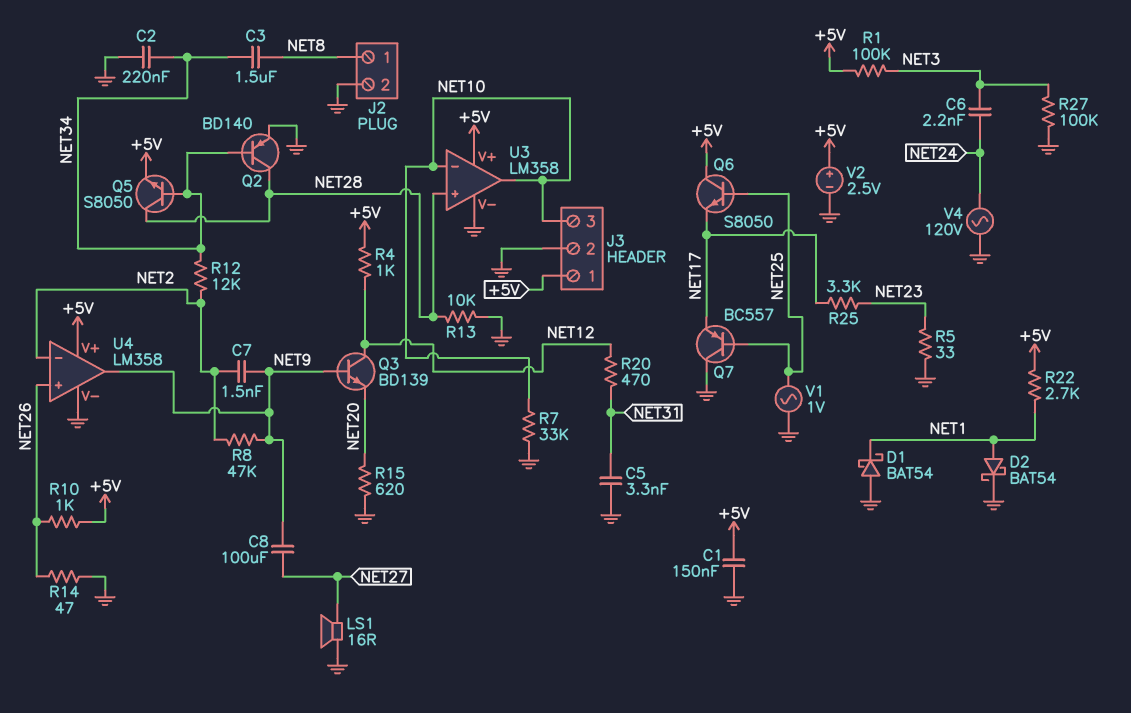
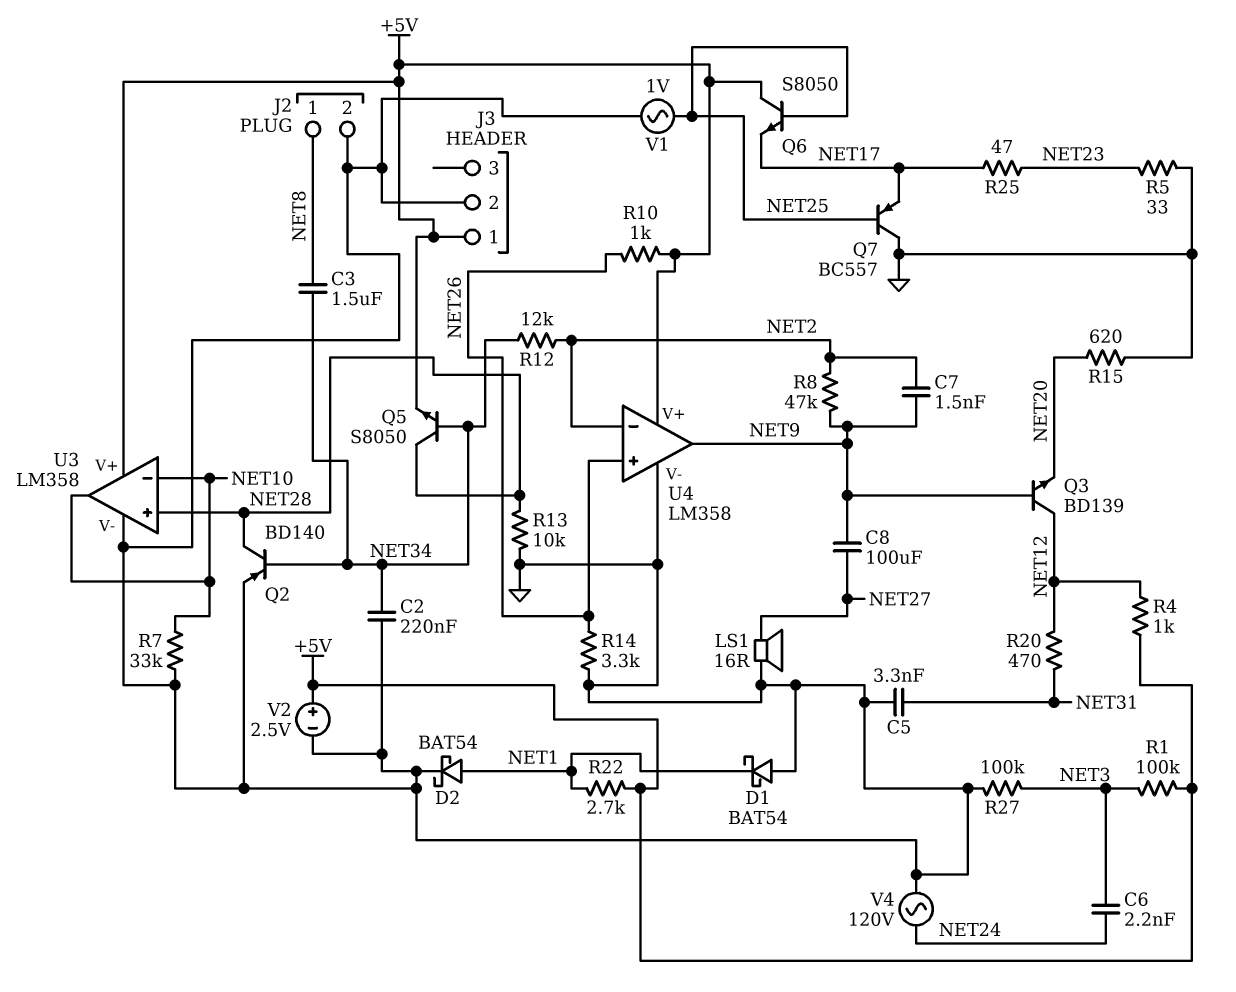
C1: 150nF (+5V, GND) -> none
J3 pin 3: NET10 -> none
R14: 47 (GND, NET26) -> 3.3k (GND, NET26)
R25: 3.3k (NET17, NET23) -> 47 (NET17, NET23)

